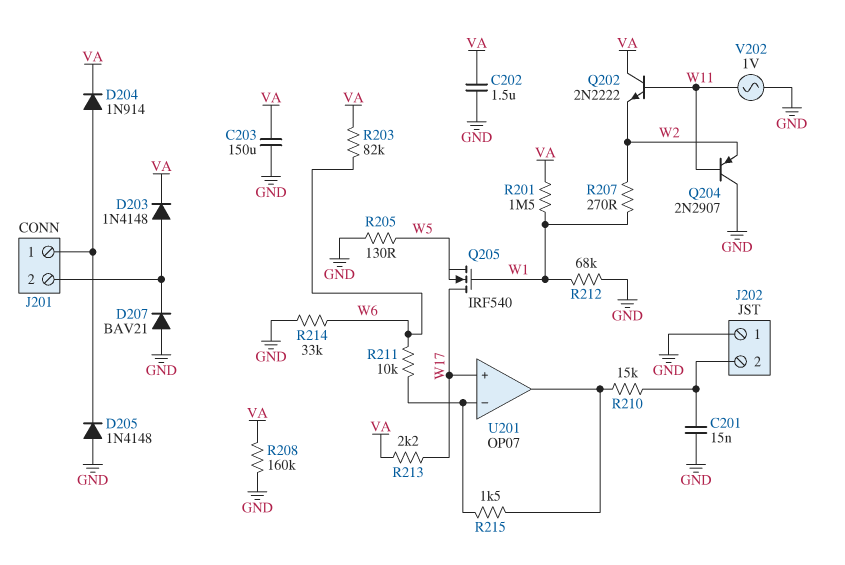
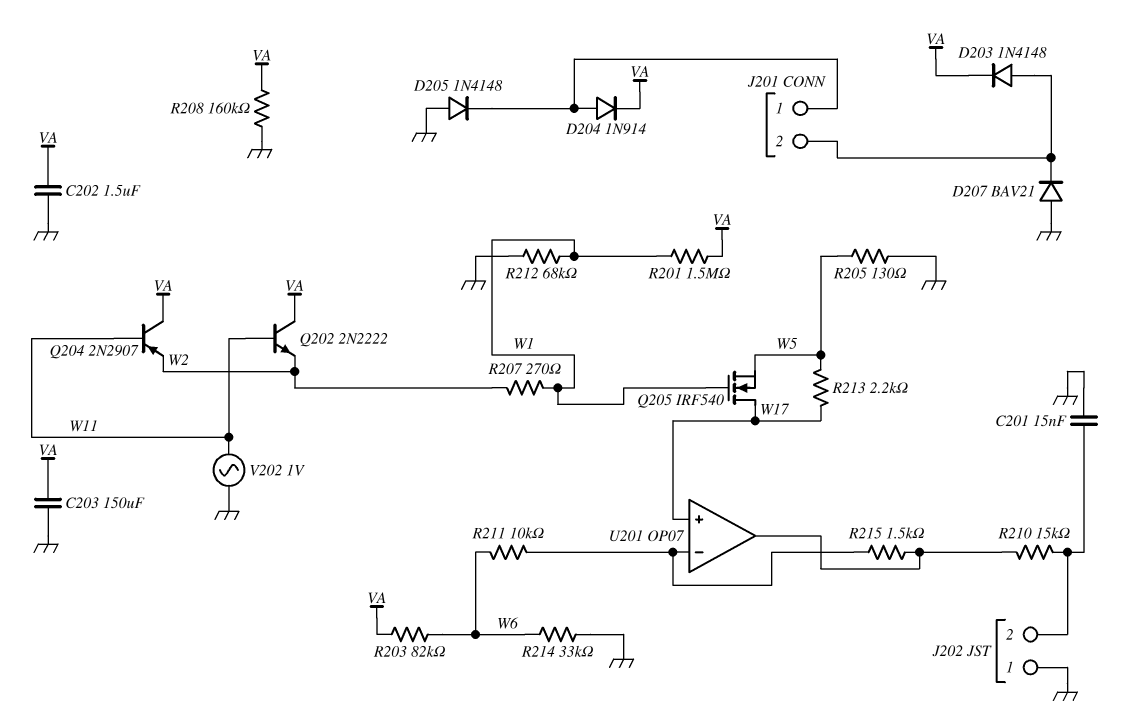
Q204: PNP 2N2907 (B W11, C GND, E W2) -> PNP 2N2907 (B W11, C VA, E W2)
R213: 2.2k (VA, W17) -> 2.2k (W5, W17)

